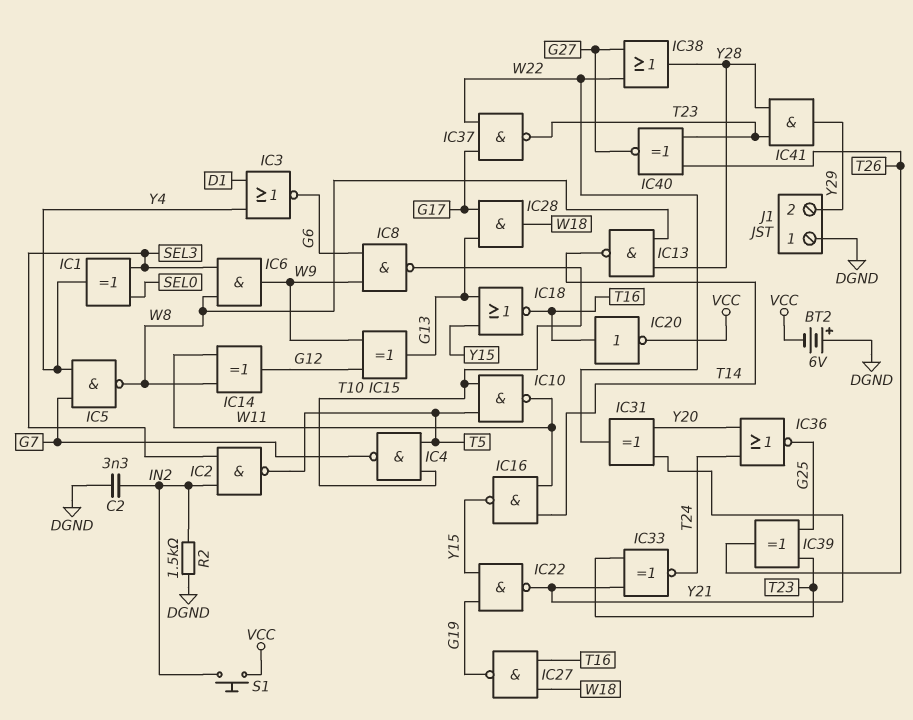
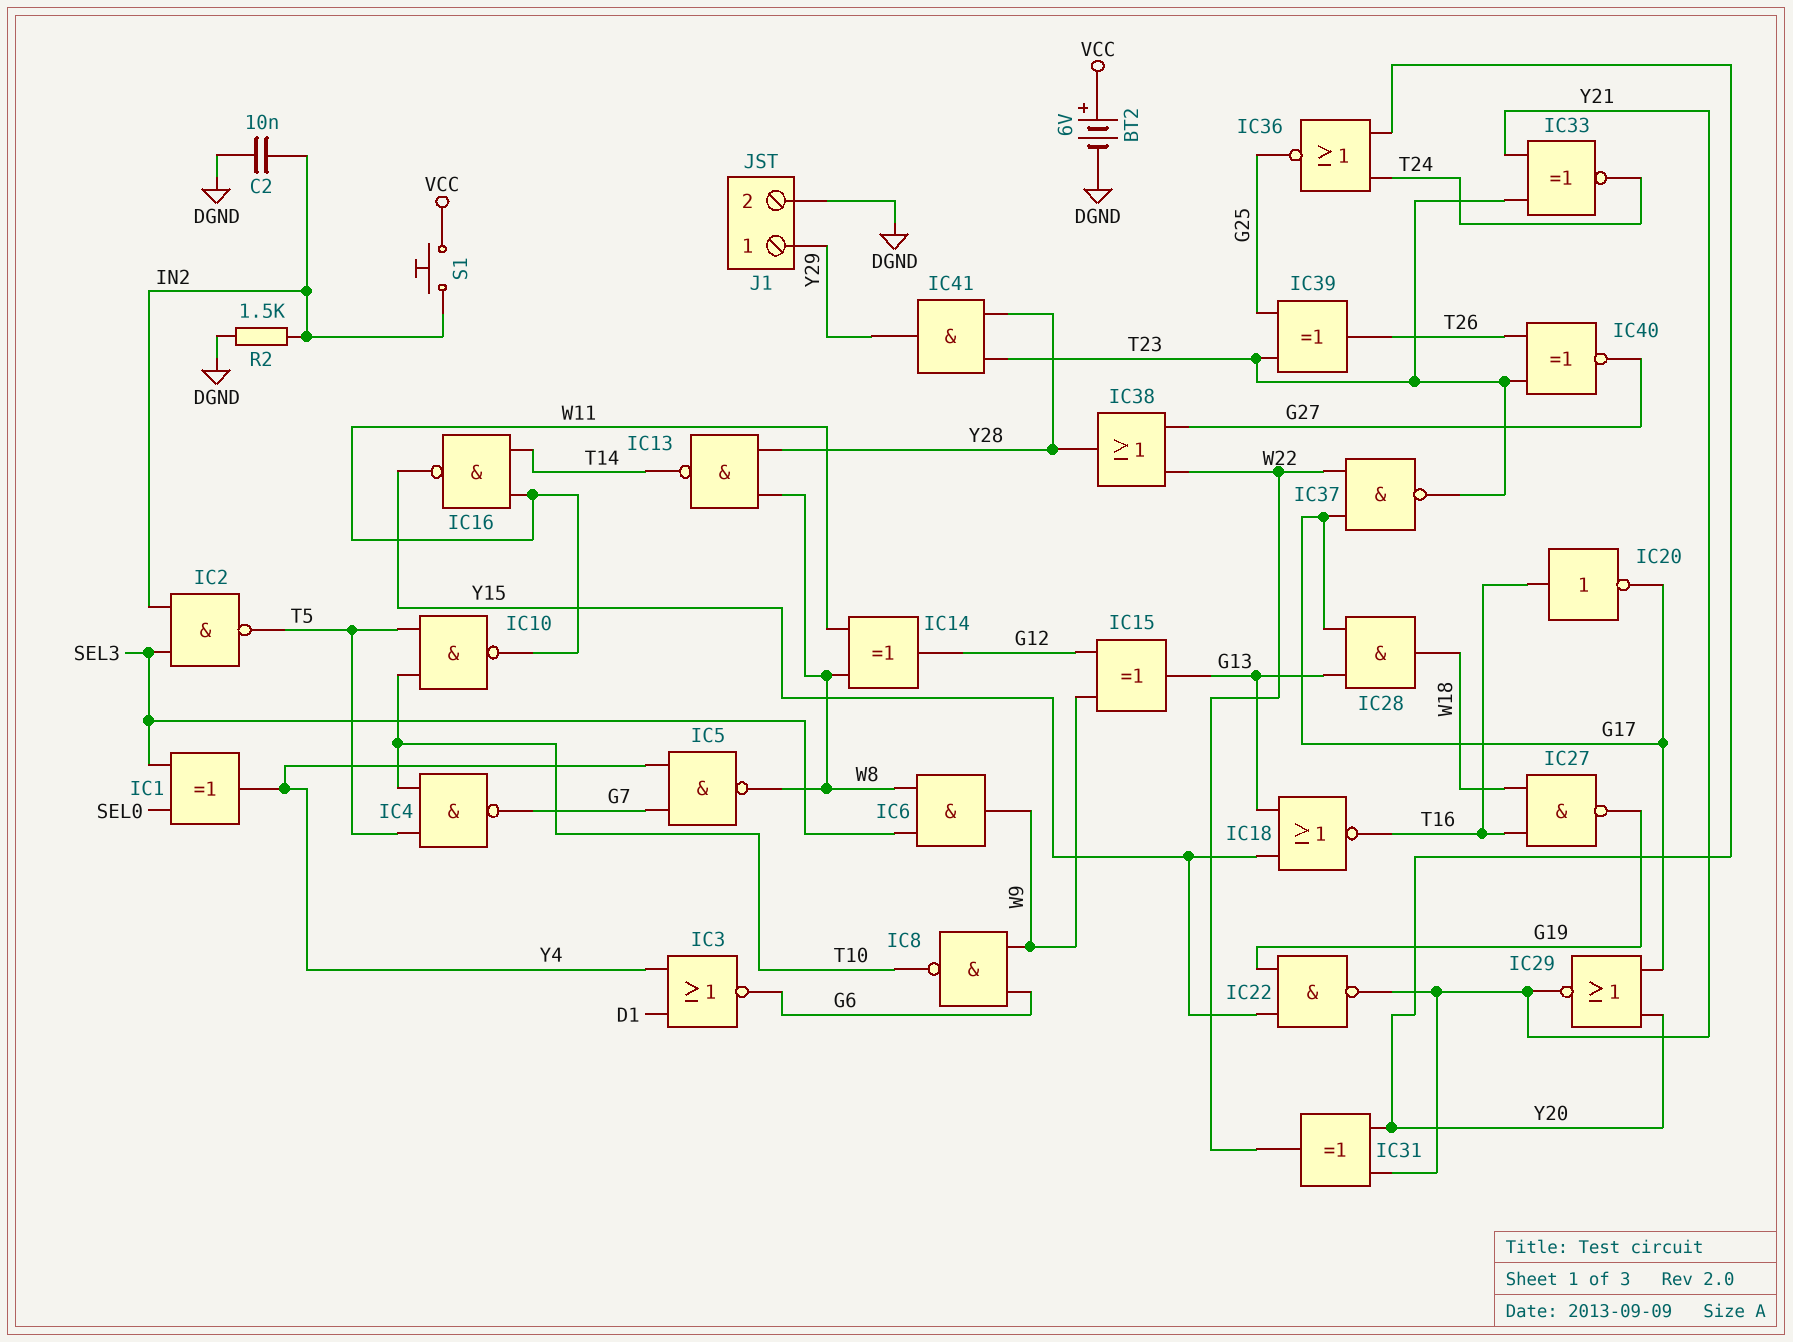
BT2: 6V (plus DGND, minus VCC) -> 6V (plus VCC, minus DGND)
C2: 3.3nF (DGND, IN2) -> 10nF (DGND, IN2)
IC20: NOT (in T16, out VCC) -> NOT (in T16, out G17)
IC29: none -> NOR (in G17, in Y20, out Y21)
J1 pin 1: DGND -> Y29
J1 pin 2: Y29 -> DGND

